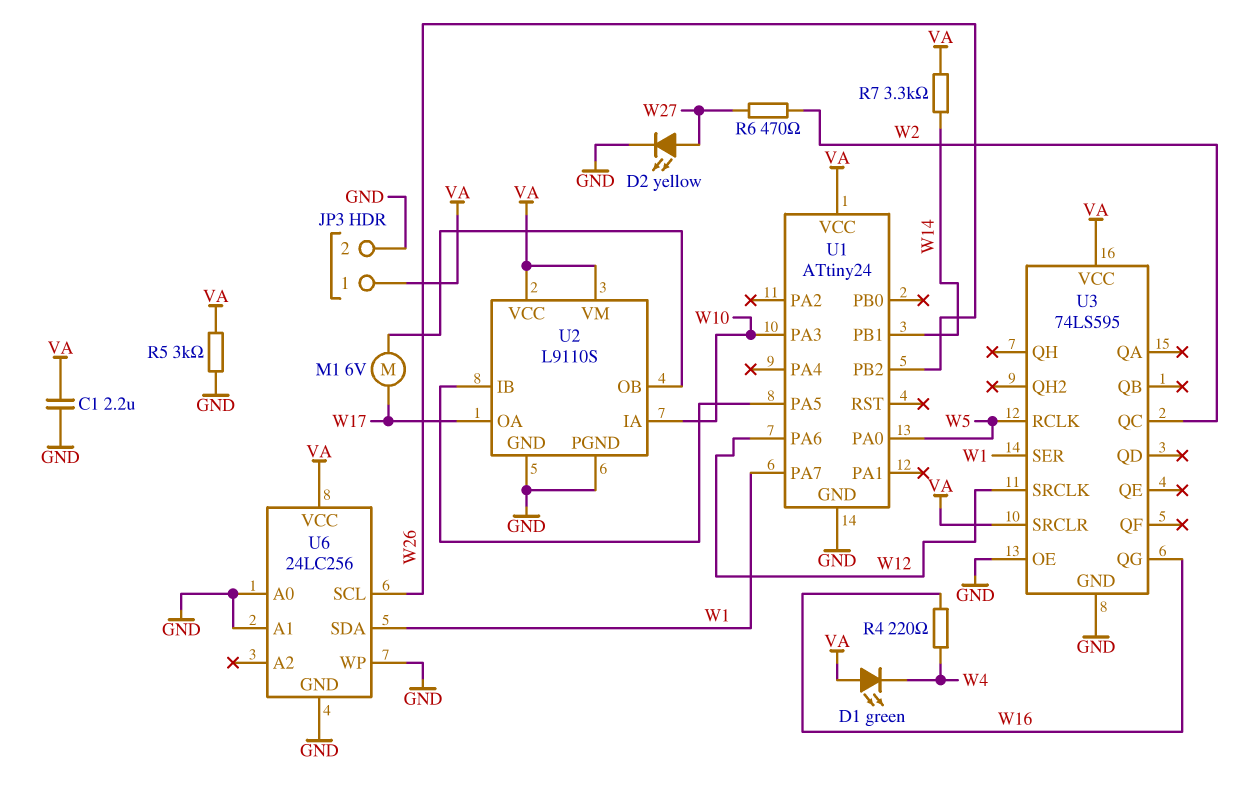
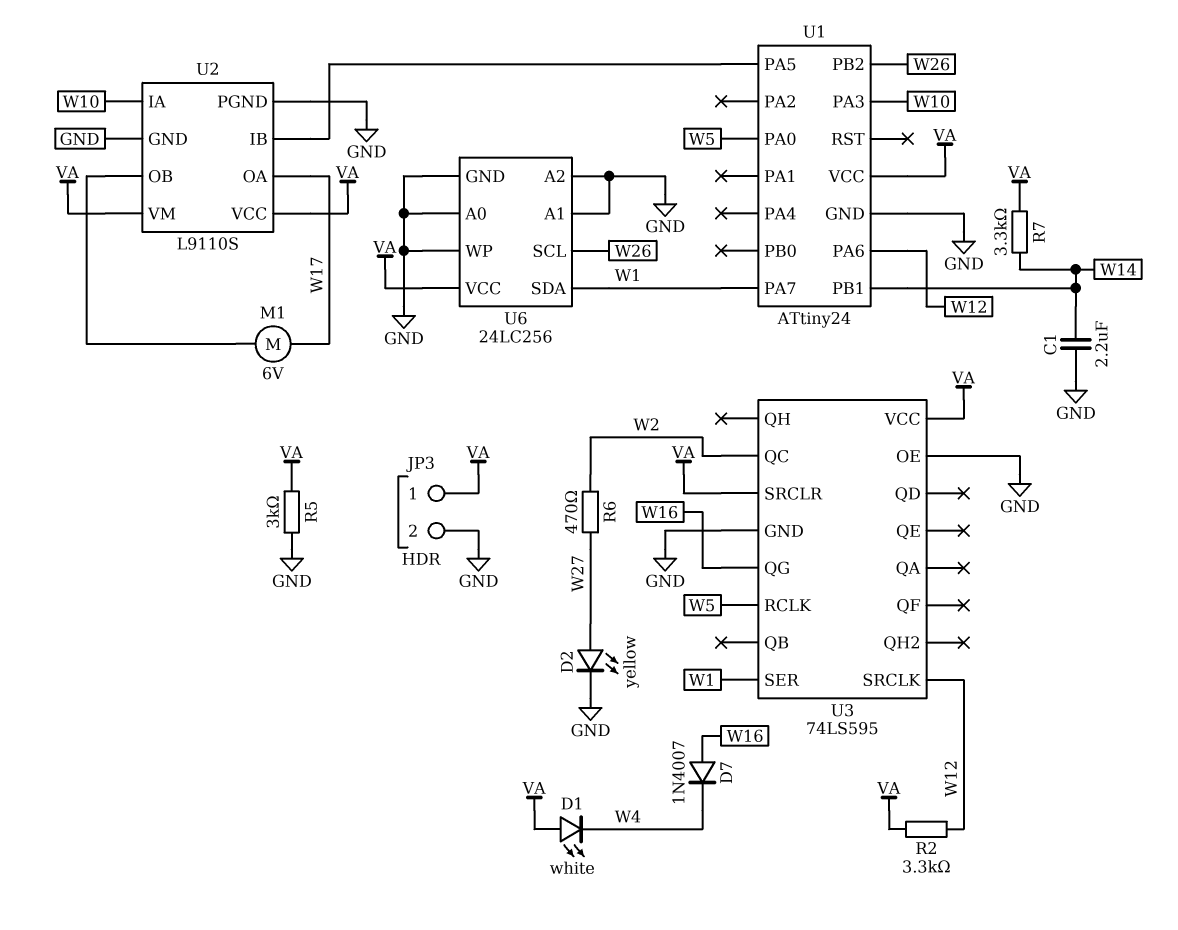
C1: 2.2uF (GND, VA) -> 2.2uF (GND, W14)
D1: LED green (A VA, K W4) -> LED white (A VA, K W4)
D7: none -> diode 1N4007 (A W16, K W4)
R2: none -> 3.3k (VA, W12)
R4: 220 (W4, W16) -> none
U6 pin A2: none -> GND

